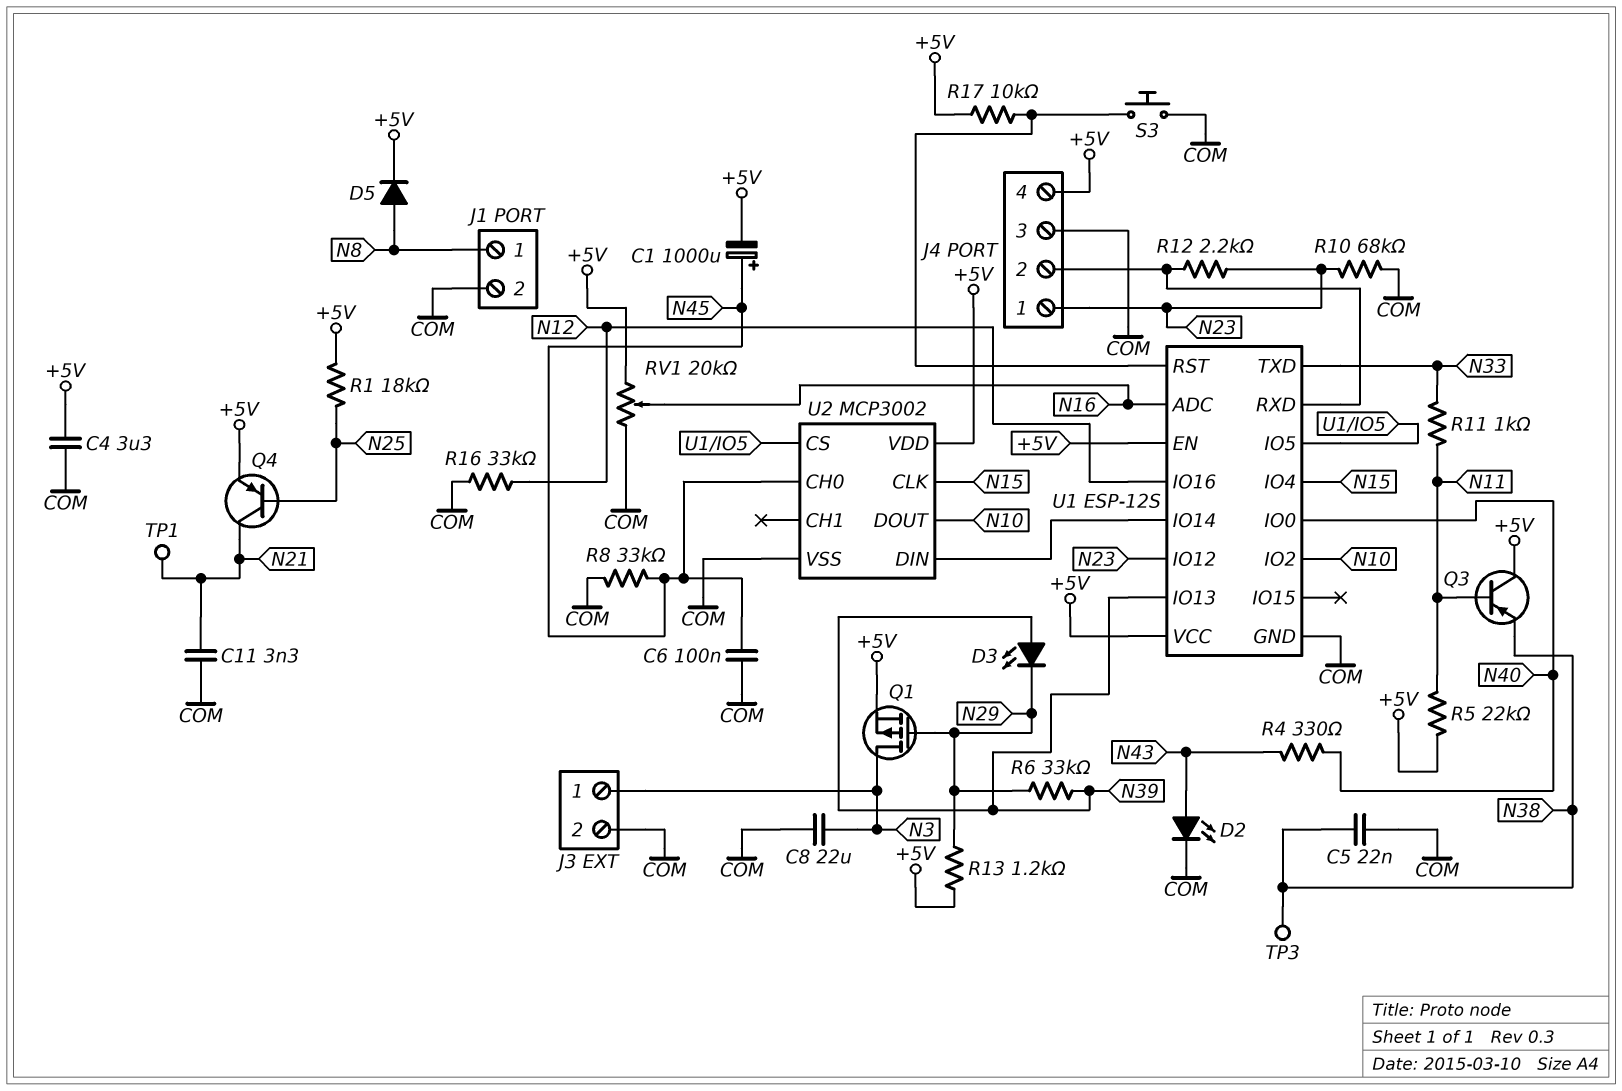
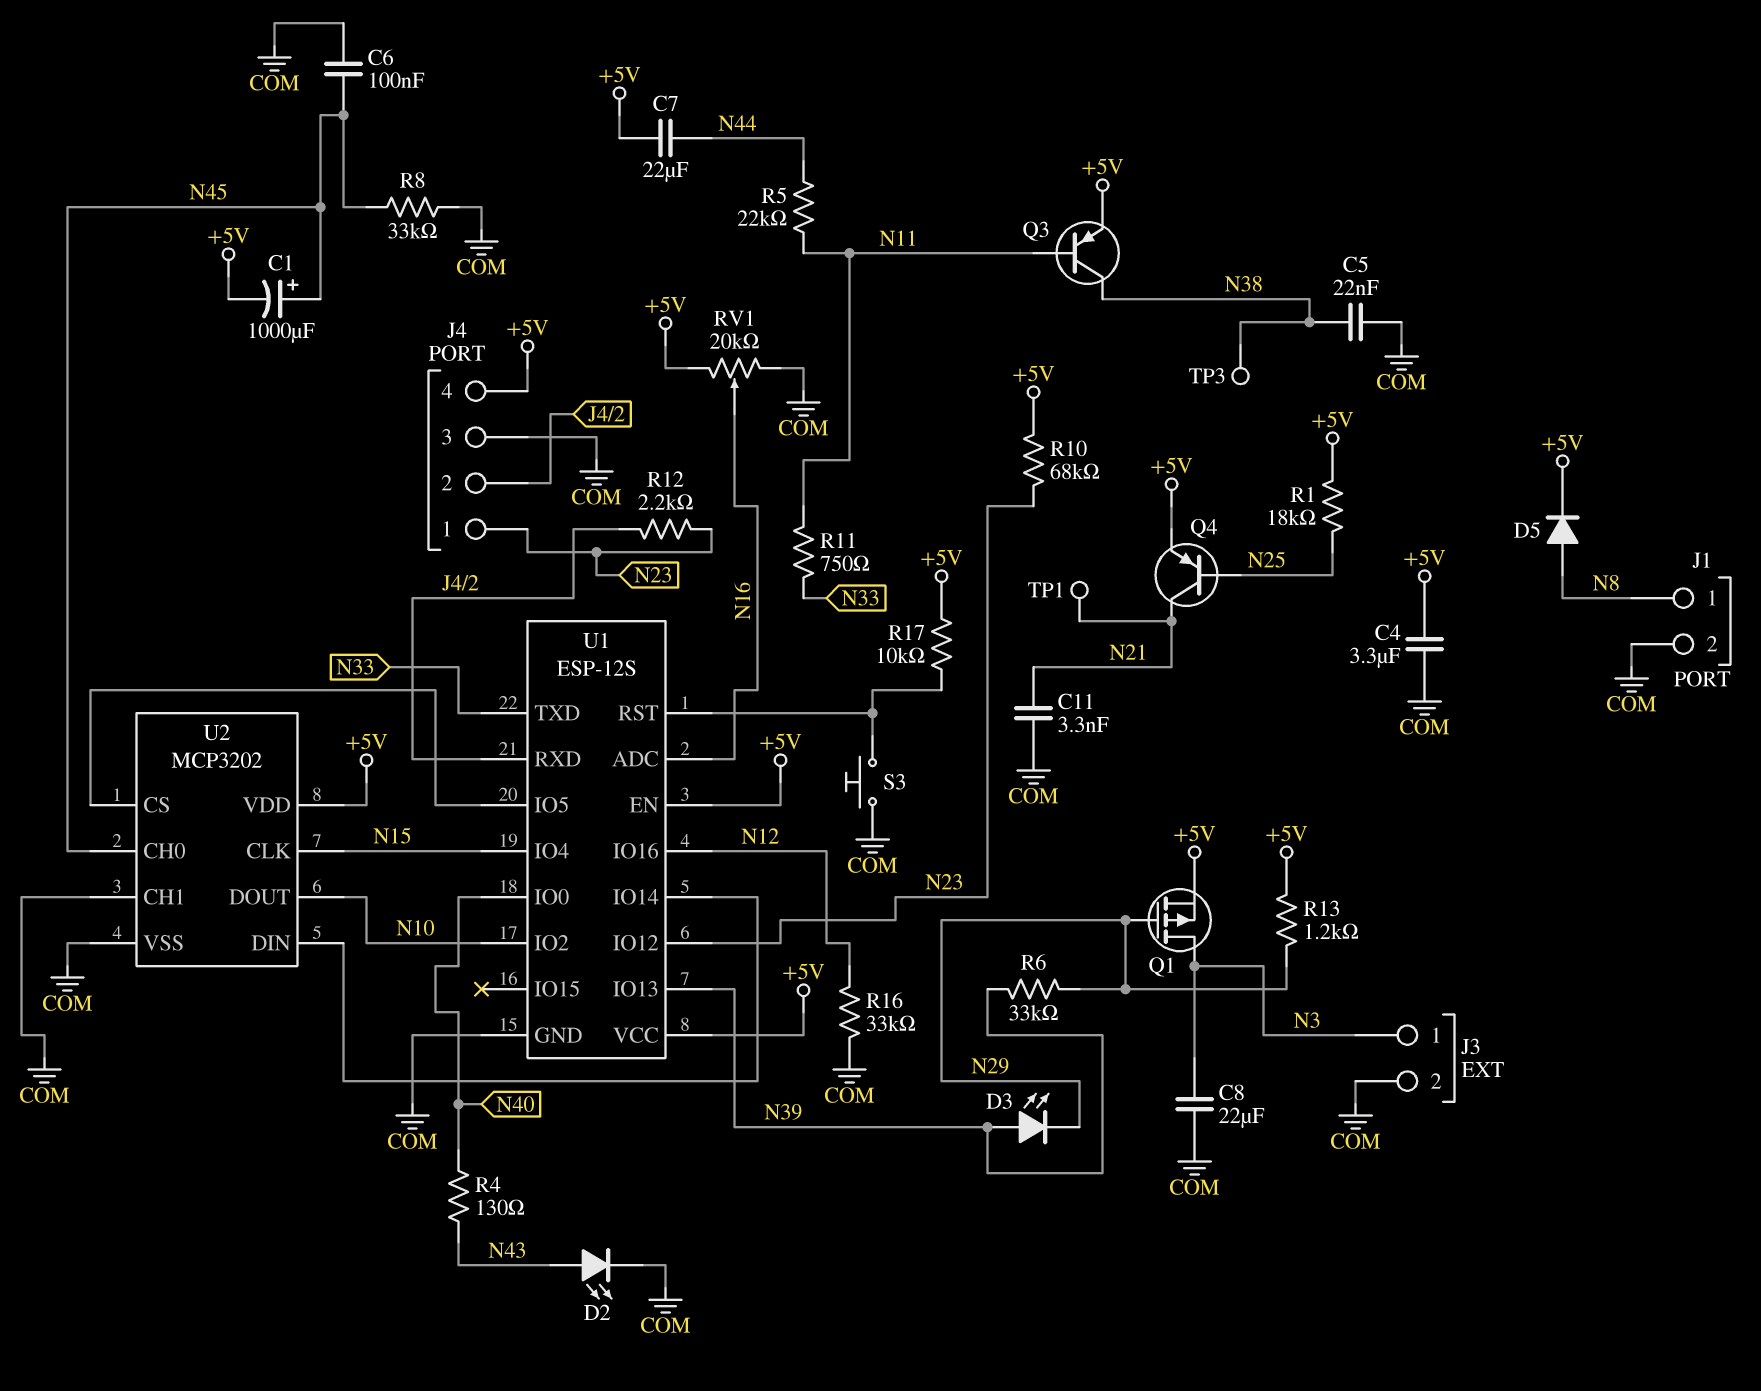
C7: none -> 22uF (+5V, N44)
Q3: PNP (B N11, C +5V, E N38) -> PNP (B N11, C N38, E +5V)
R4: 330 (N40, N43) -> 130 (N40, N43)
R5: 22k (+5V, N11) -> 22k (N11, N44)
R10: 68k (COM, N23) -> 68k (+5V, N23)
R11: 1k (N11, N33) -> 750 (N11, N33)
U2: MCP3002 -> MCP3202
U2 pin CH1: none -> COM

